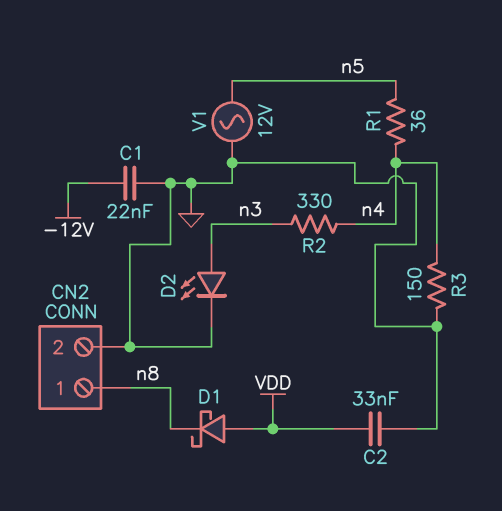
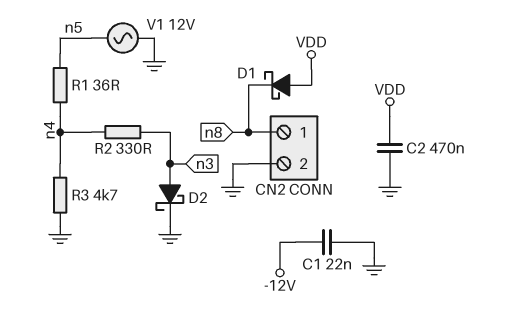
C2: 33nF (GND, VDD) -> 470nF (GND, VDD)
D2: LED (A n3, K GND) -> schottky (A n3, K GND)
R3: 150 (GND, n4) -> 4.7k (GND, n4)

